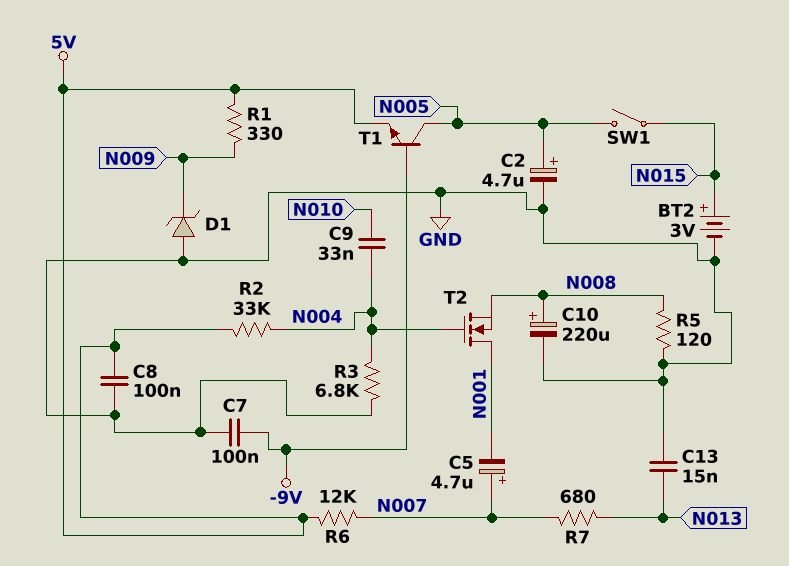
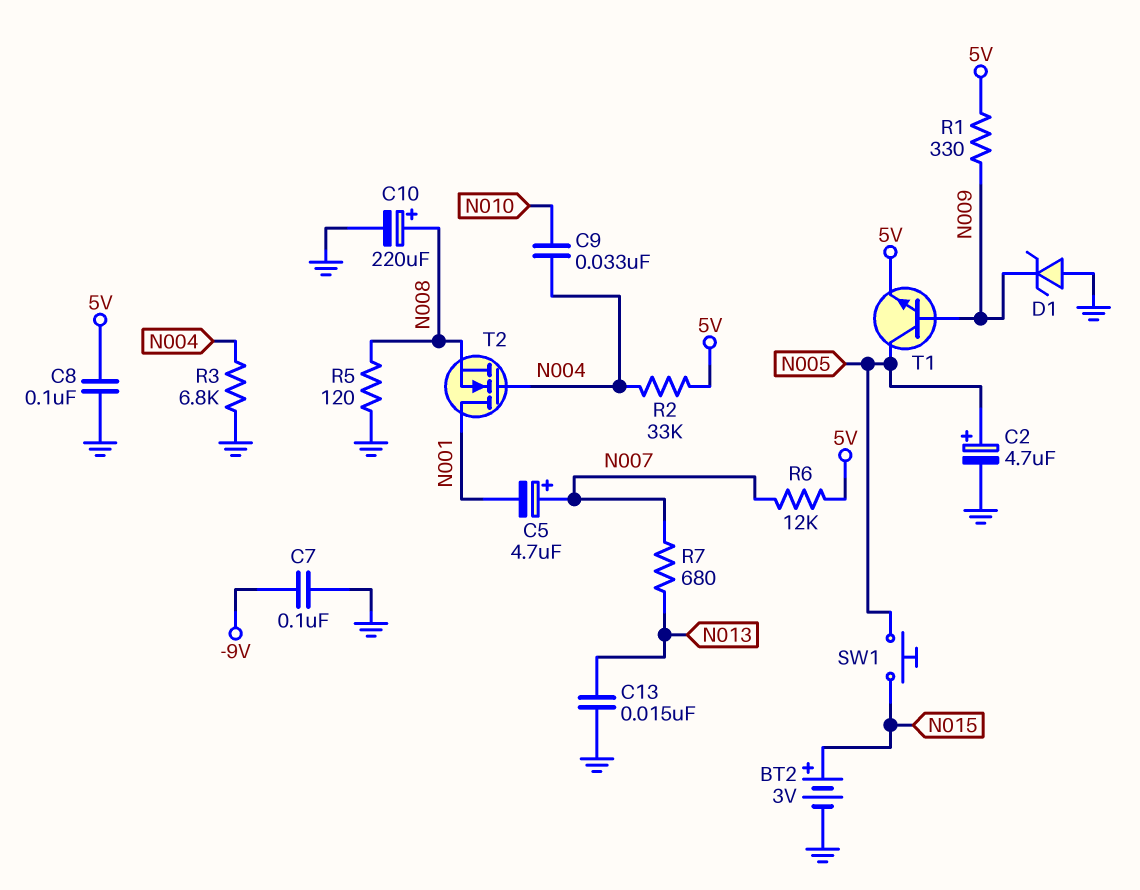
SW1: switch (N005, N015) -> button (N005, N015)
T1: NPN (B -9V, C N005, E 5V) -> NPN (B N009, C N005, E 5V)

